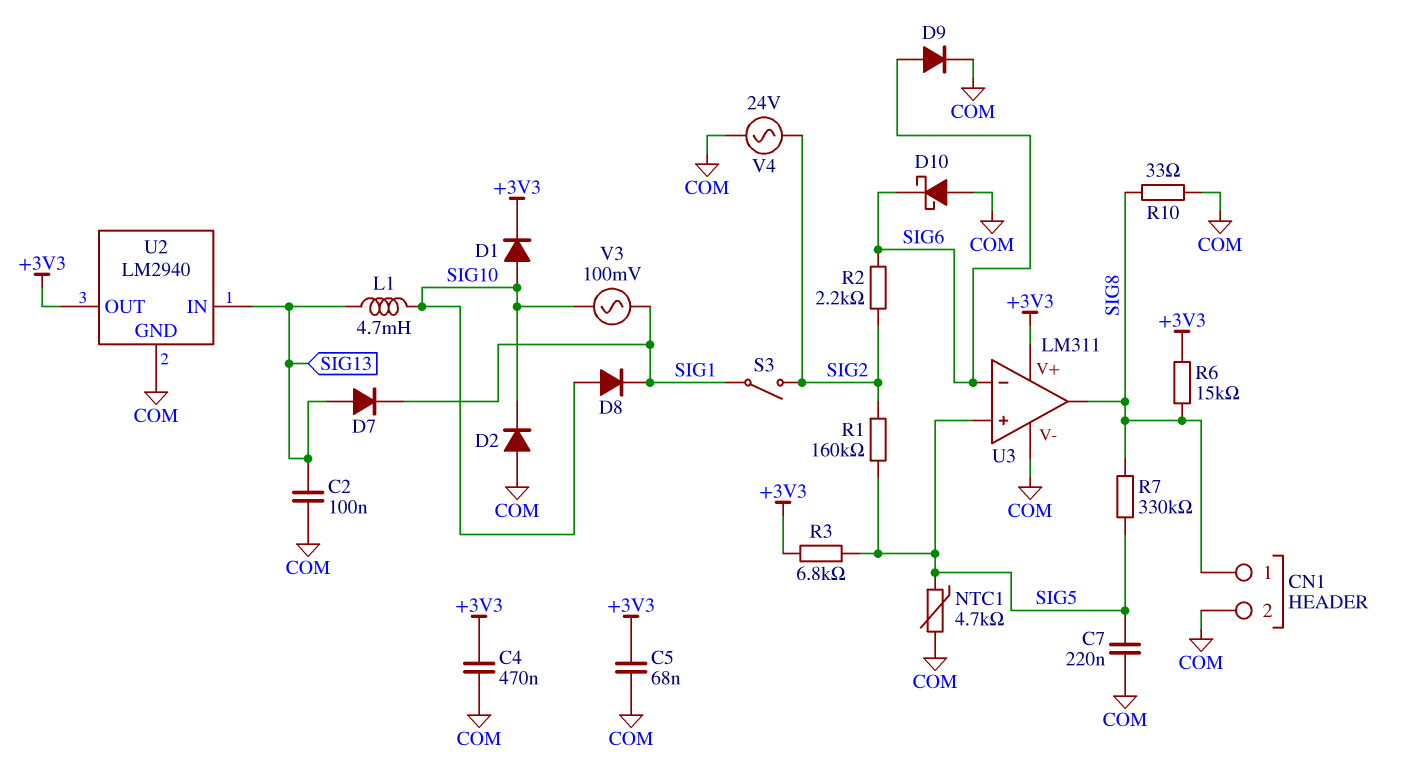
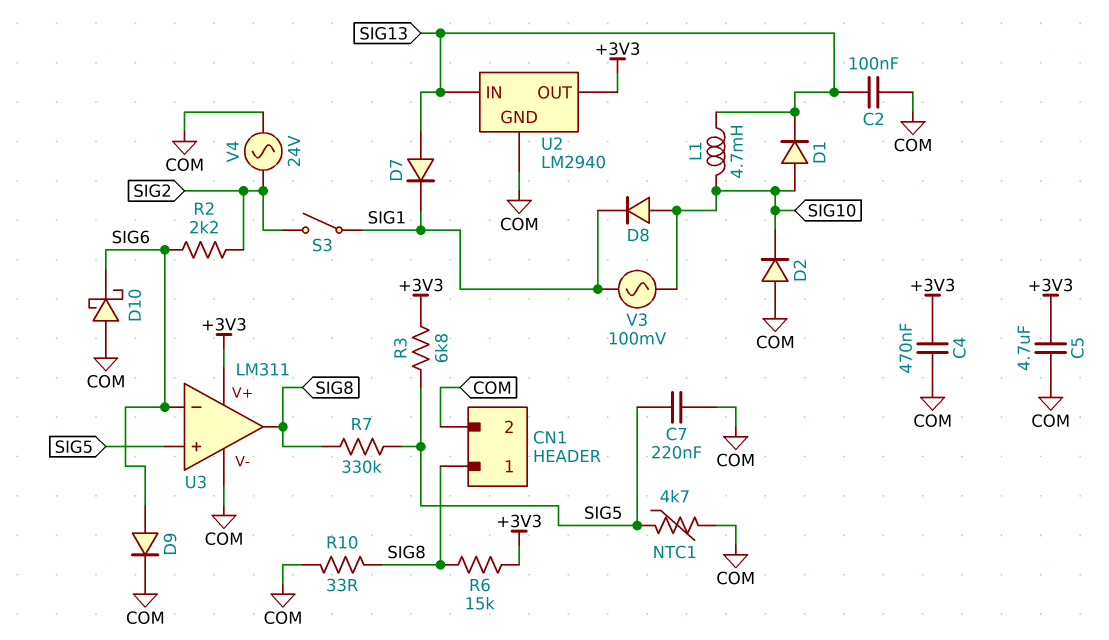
C5: 68nF (+3V3, COM) -> 4.7uF (+3V3, COM)
D1: diode (A SIG10, K +3V3) -> diode (A SIG10, K SIG13)
R1: 160k (SIG2, SIG5) -> none

